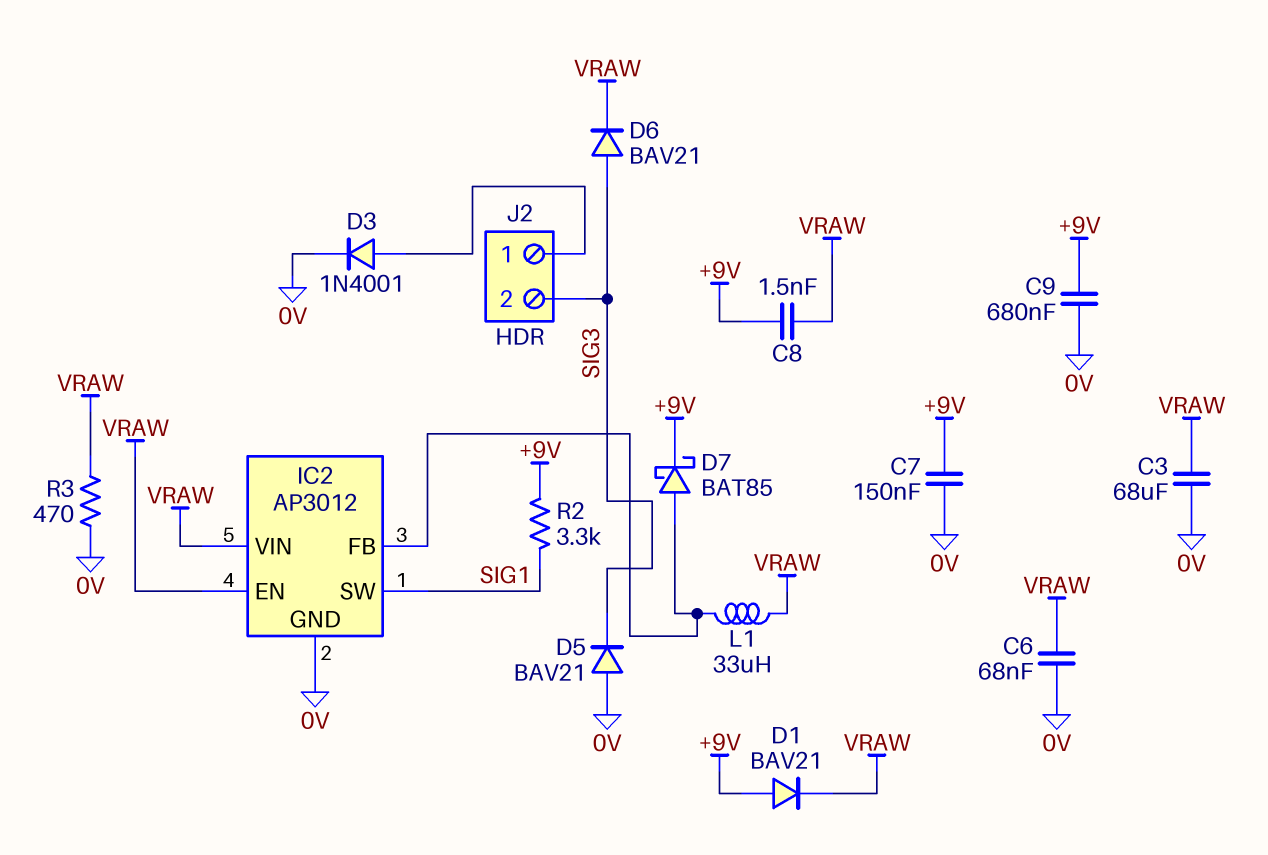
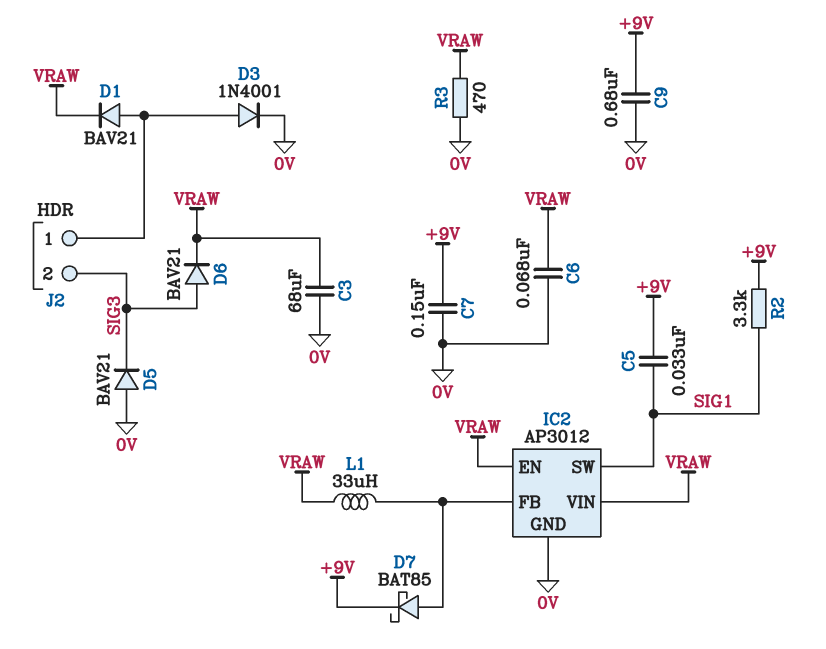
C5: none -> 33nF (+9V, SIG1)
C8: 1.5nF (+9V, VRAW) -> none
D1: diode BAV21 (A +9V, K VRAW) -> diode BAV21 (A J2/1, K VRAW)

